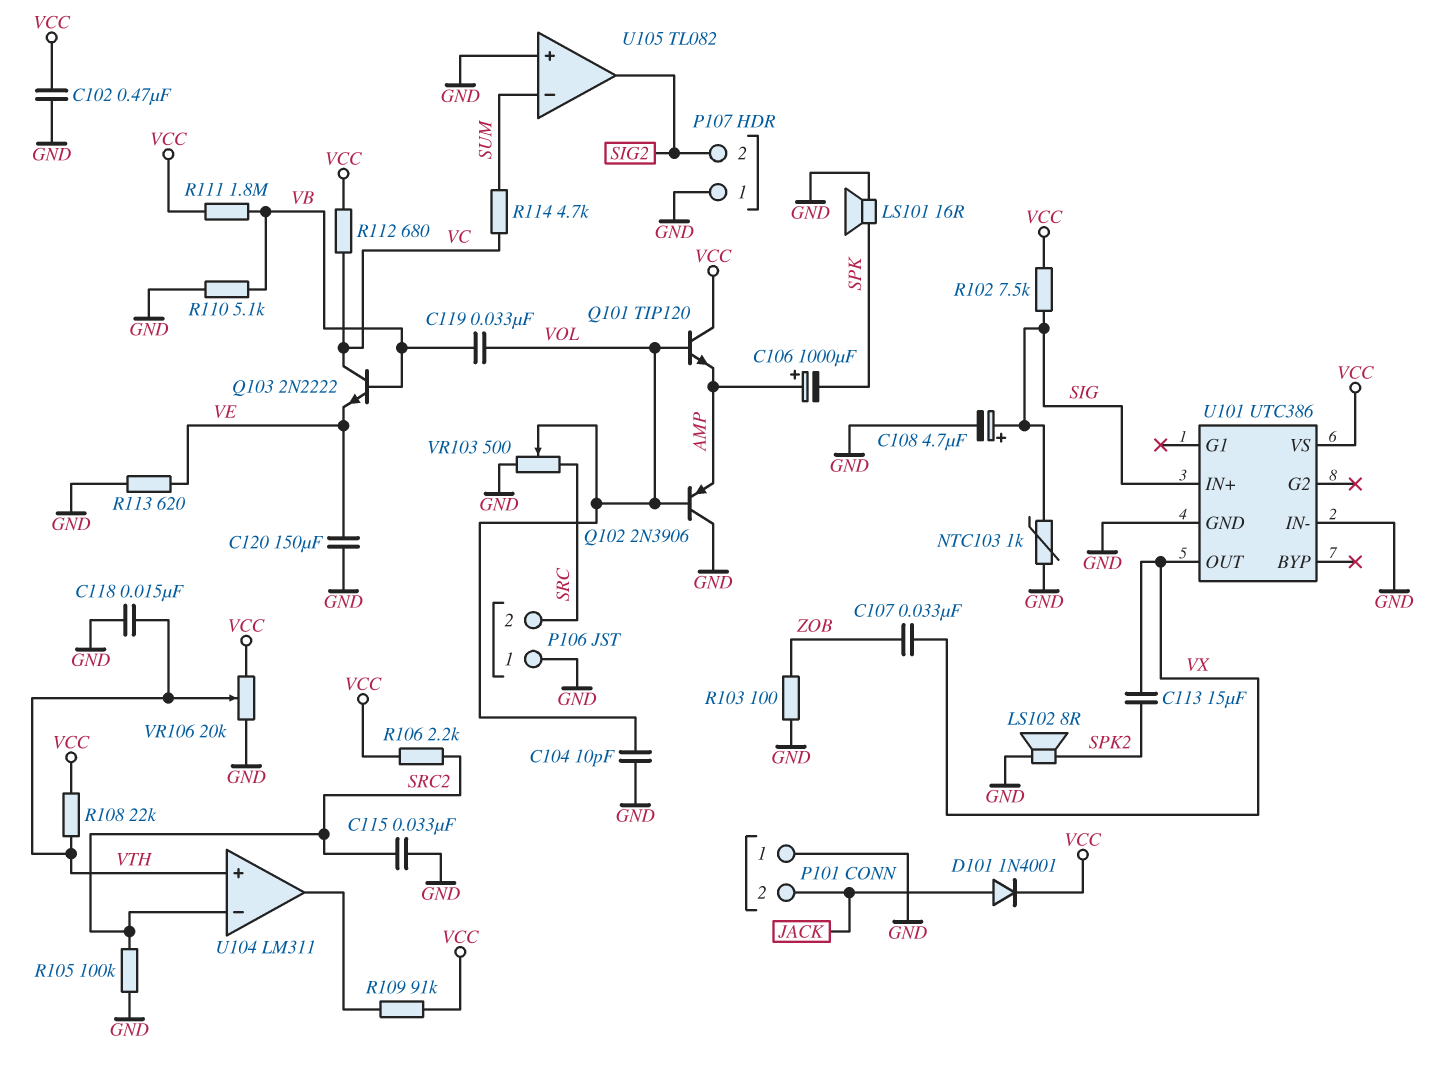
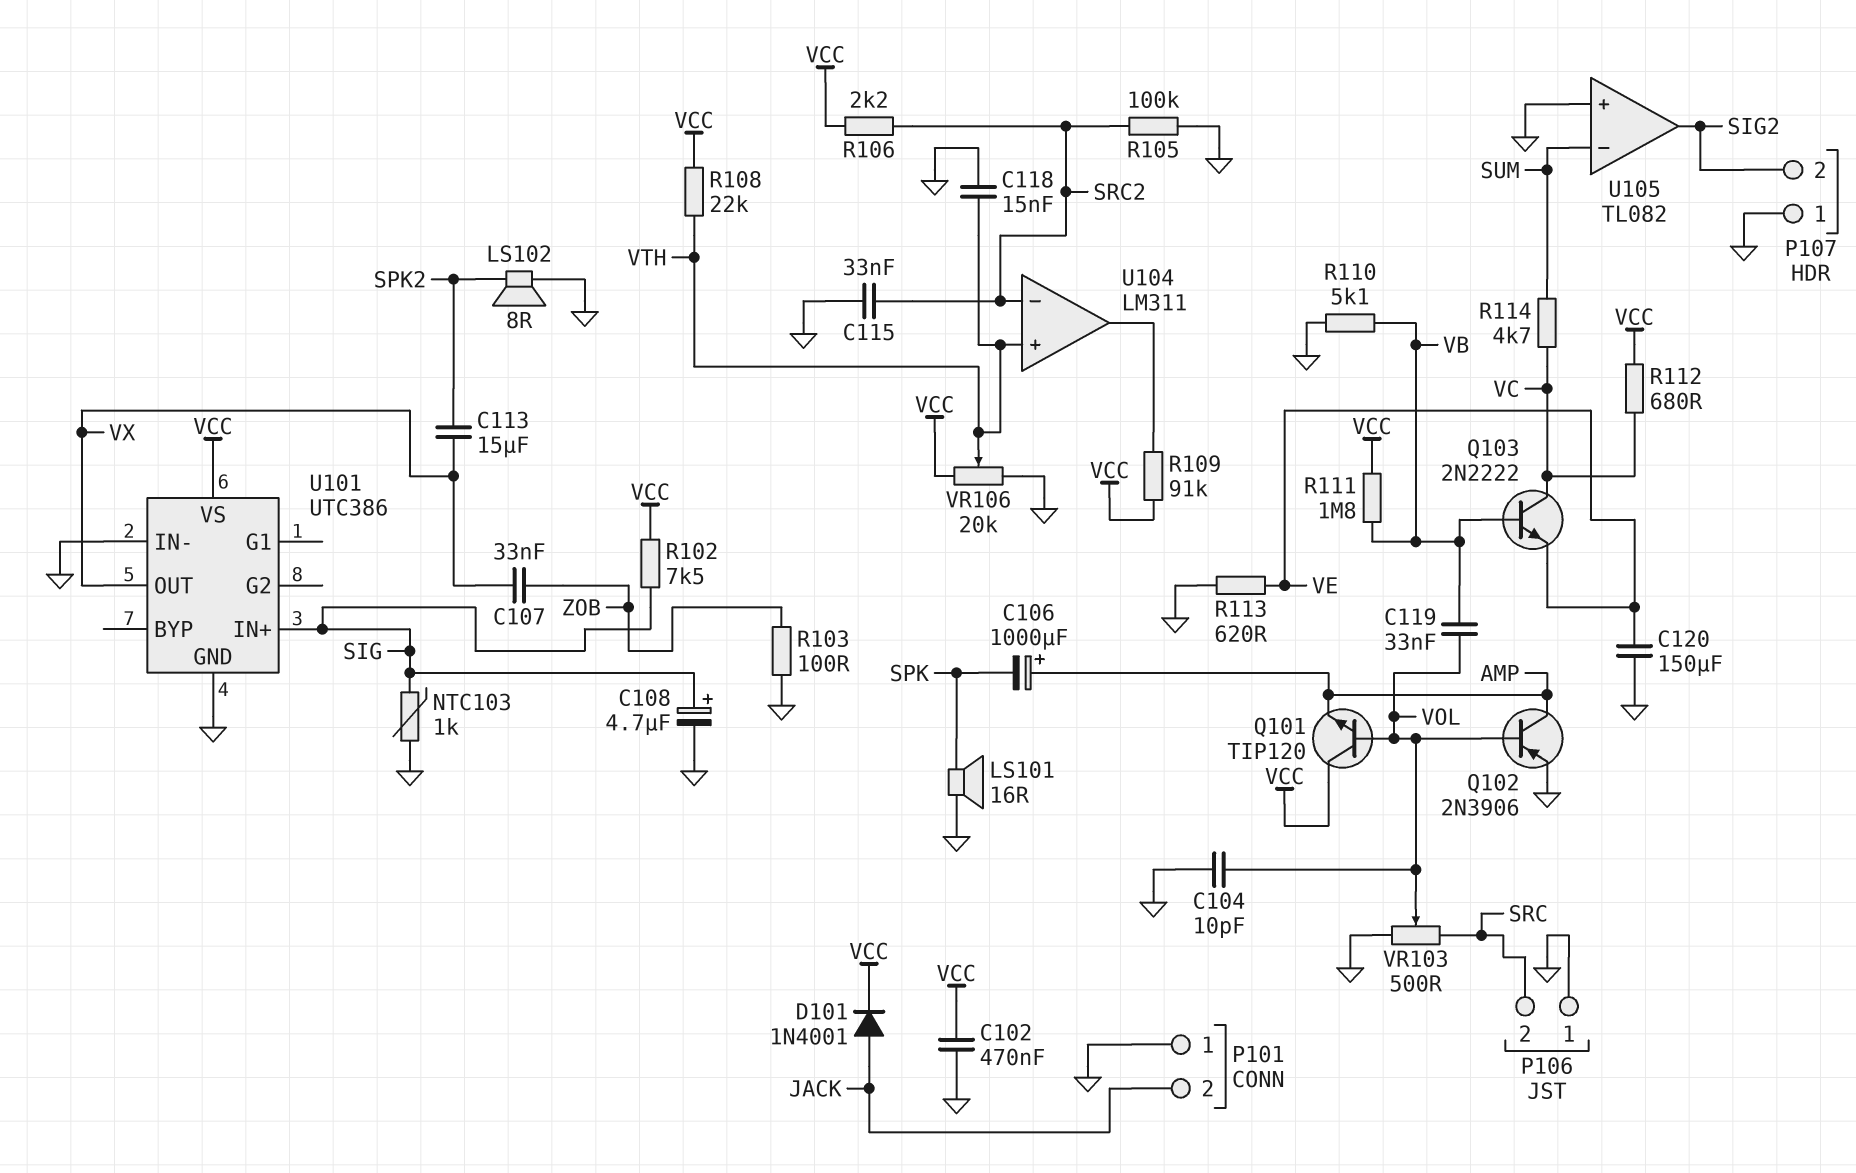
Q102: PNP 2N3906 (B VOL, C GND, E AMP) -> PNP 2N3906 (B VOL, C AMP, E GND)

